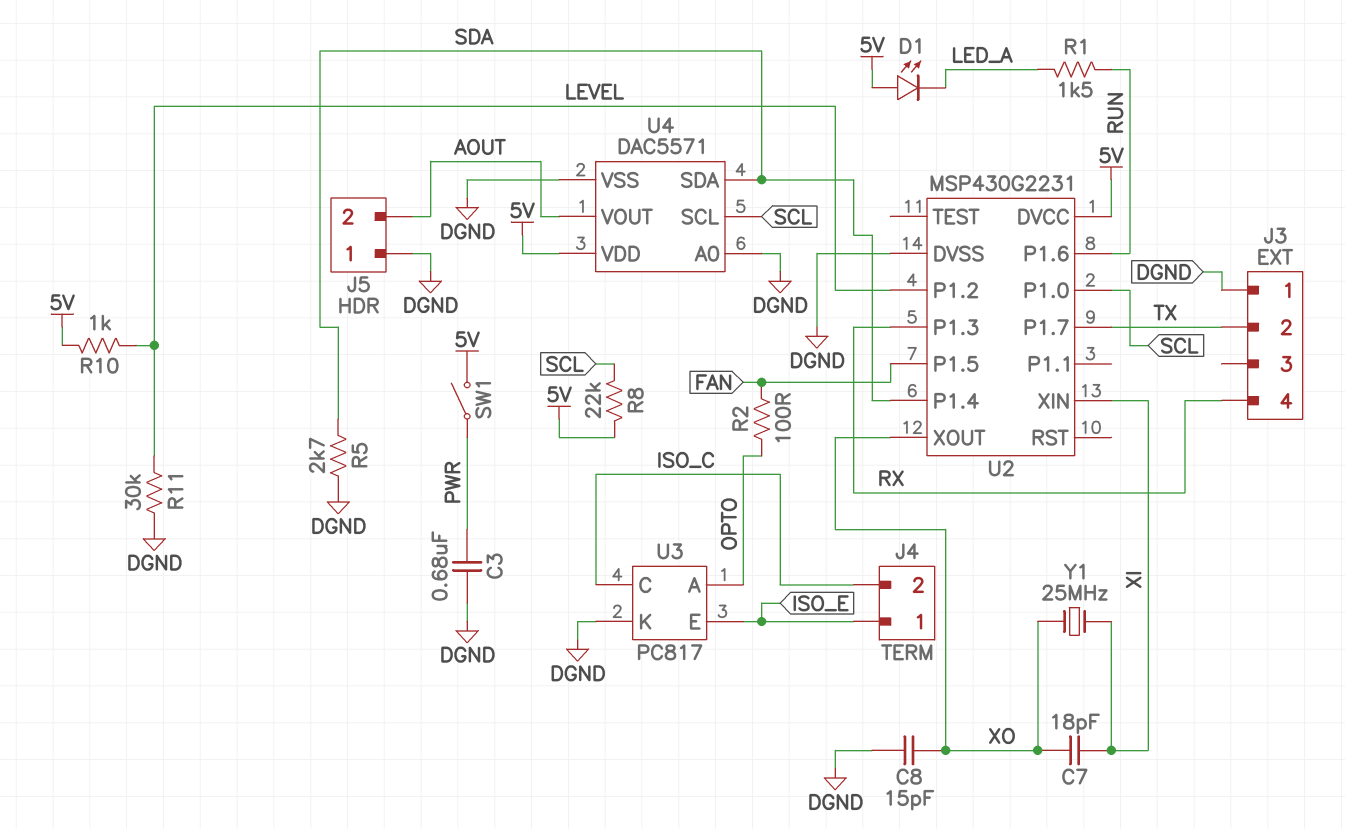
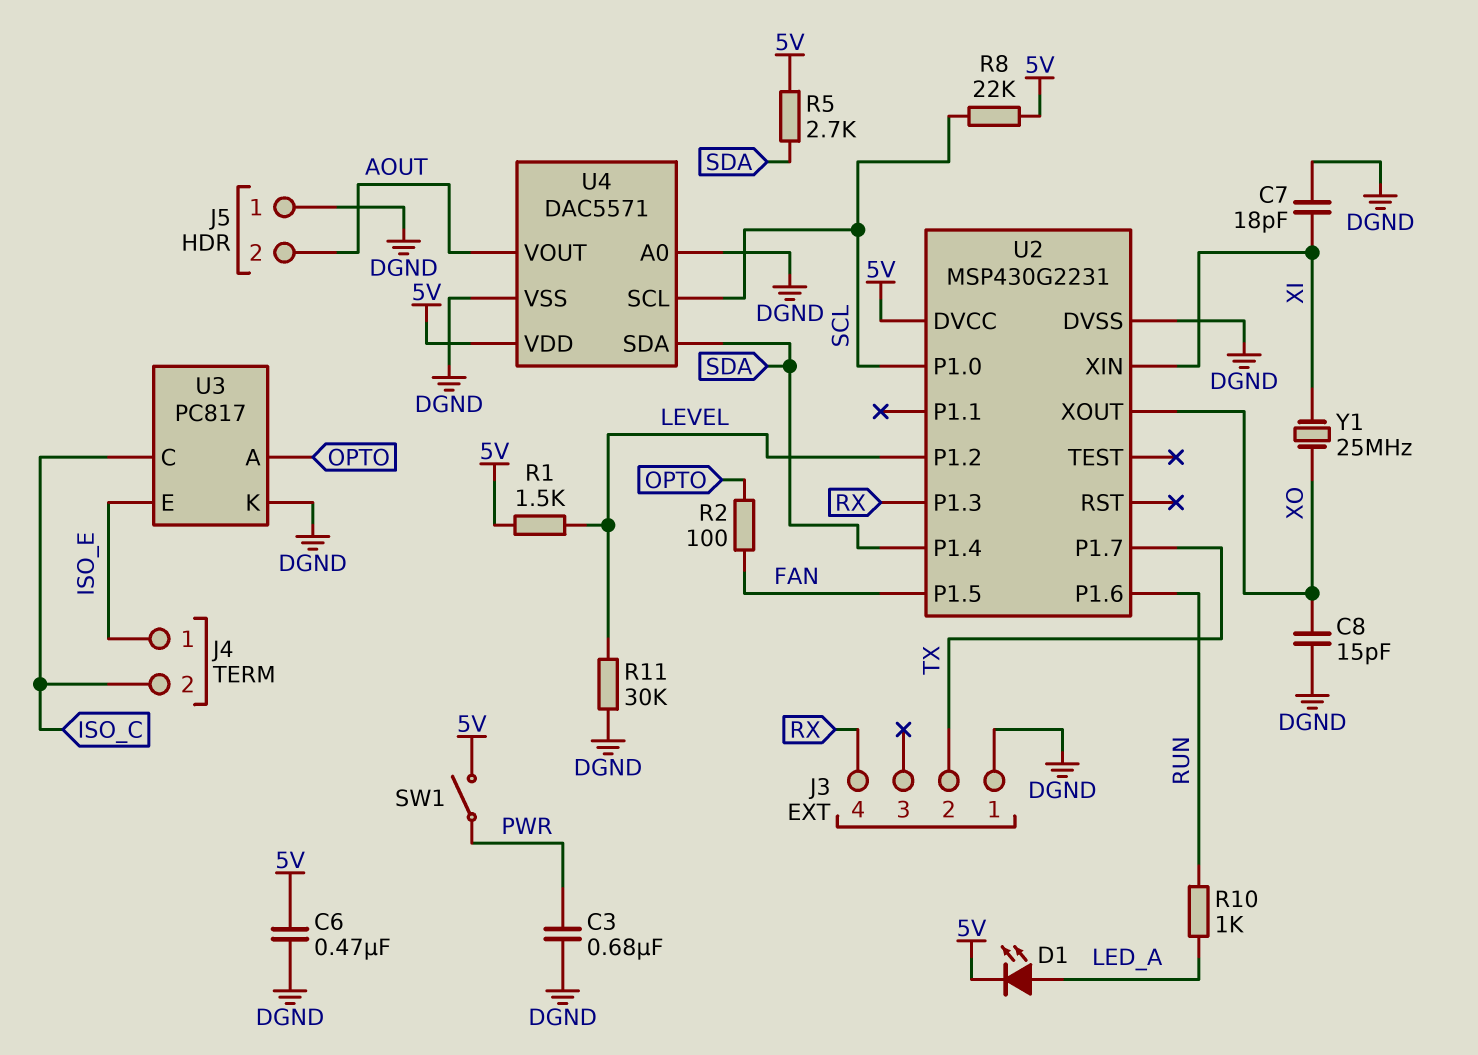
C6: none -> 470nF (5V, DGND)
C7: 18pF (XI, XO) -> 18pF (DGND, XI)
D1: LED (A 5V, K LED_A) -> LED (A LED_A, K 5V)
R1: 1.5k (LED_A, RUN) -> 1.5k (5V, LEVEL)
R5: 2.7k (DGND, SDA) -> 2.7k (5V, SDA)
R10: 1k (5V, LEVEL) -> 1k (LED_A, RUN)

